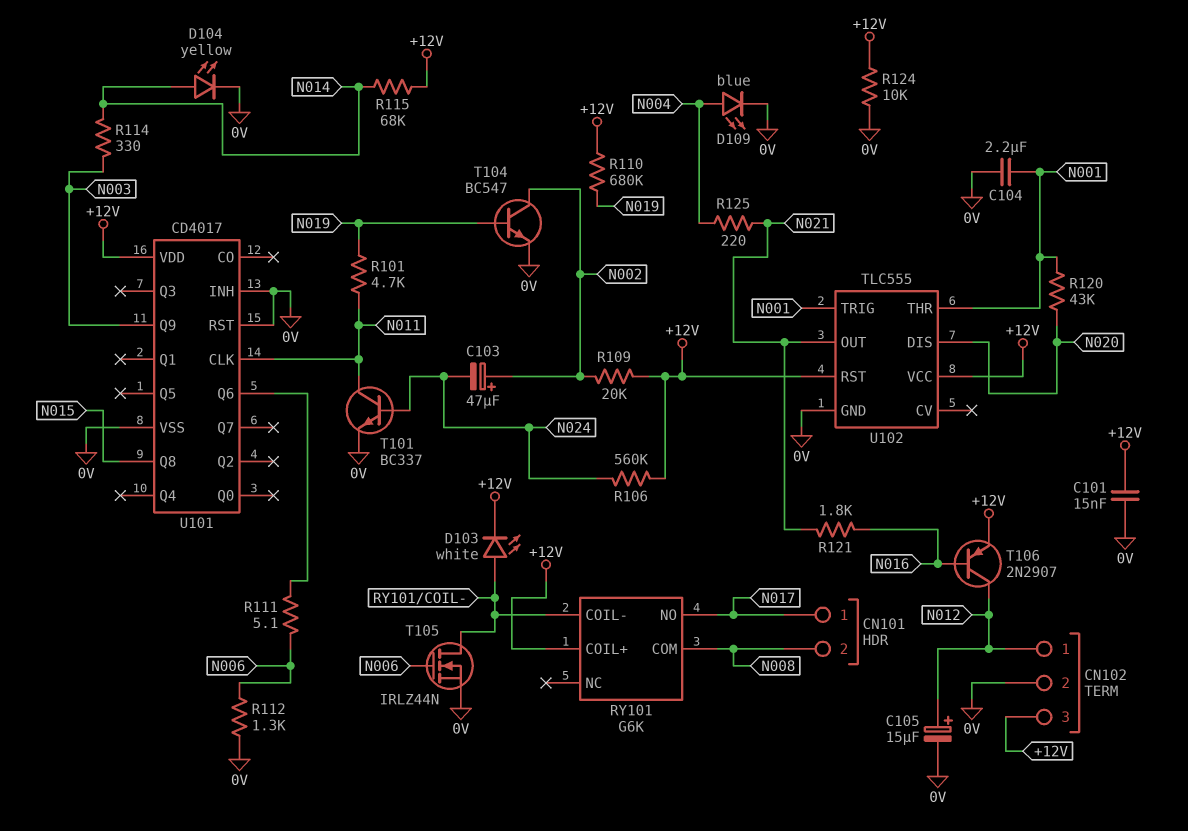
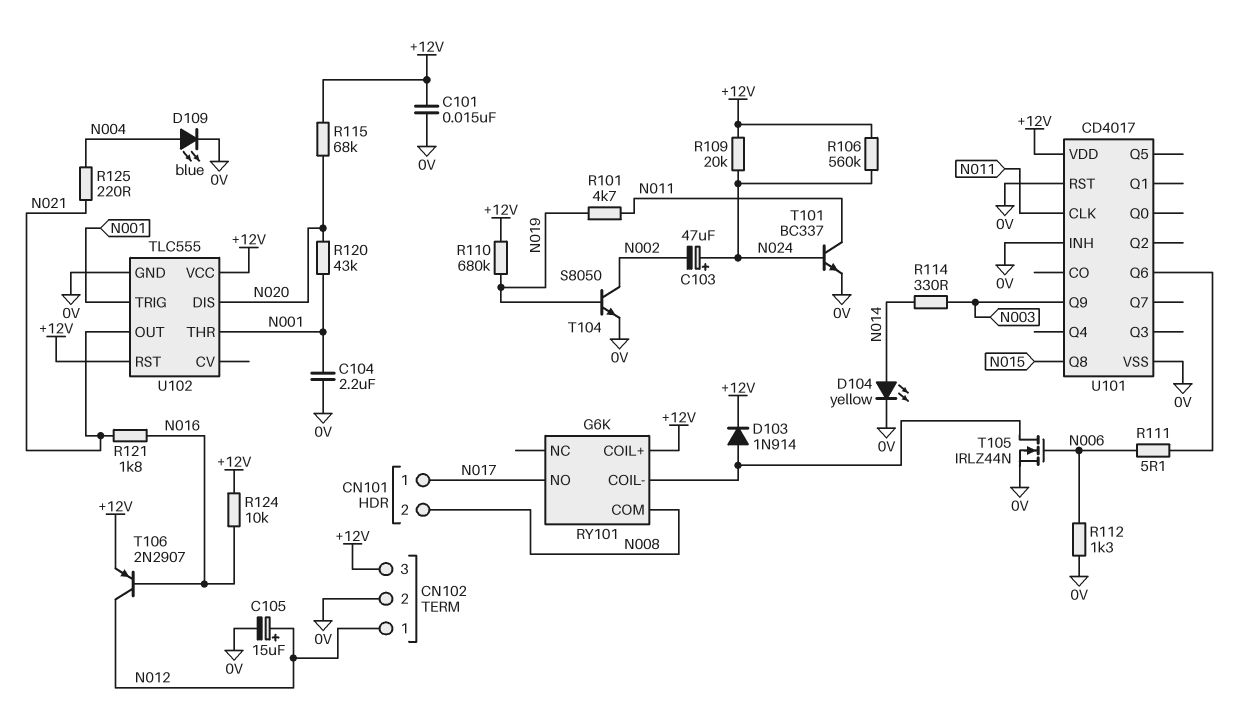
C103: 47uF (plus N002, minus N024) -> 47uF (plus N024, minus N002)
D103: LED white (A RY101/COIL-, K +12V) -> diode 1N914 (A RY101/COIL-, K +12V)
R109: 20k (+12V, N002) -> 20k (+12V, N024)
R115: 68k (+12V, N014) -> 68k (+12V, N020)
R124: 10k (+12V, 0V) -> 10k (+12V, N016)
T104: NPN BC547 (B N019, C N002, E 0V) -> NPN S8050 (B N019, C N002, E 0V)

